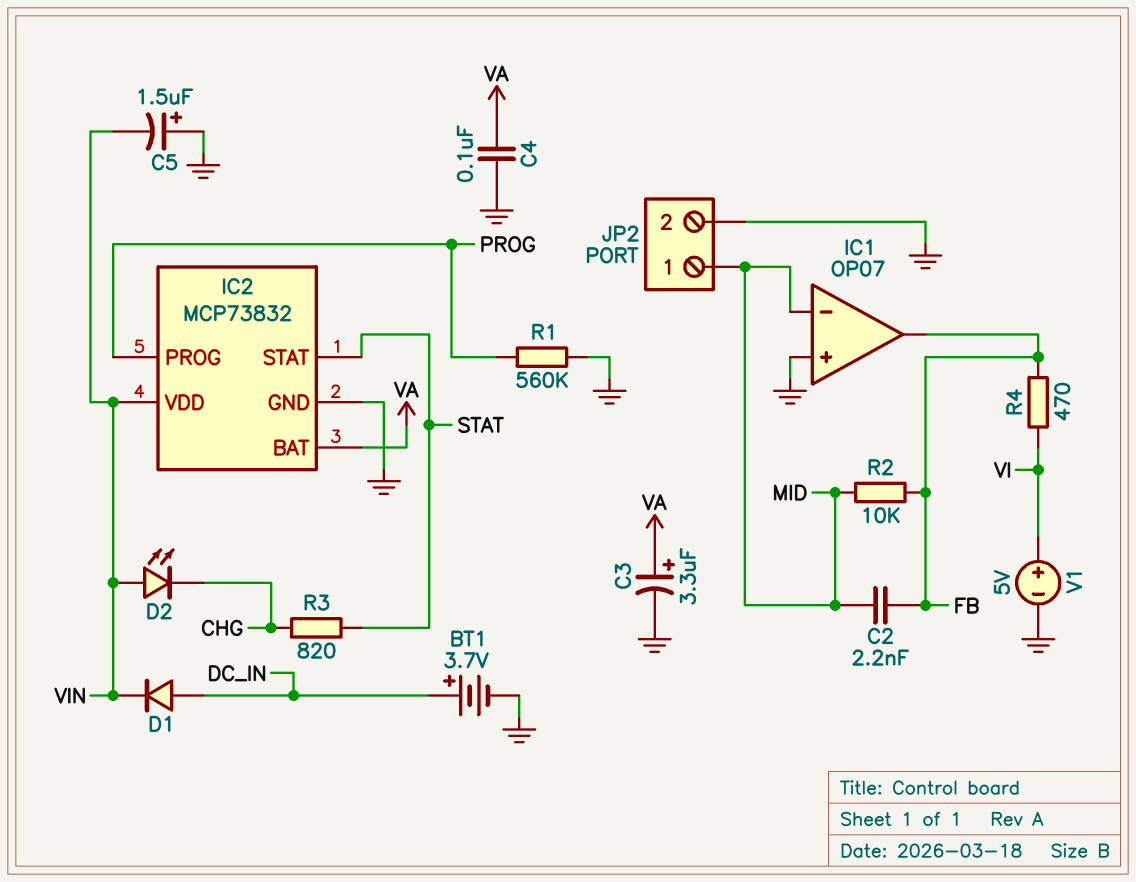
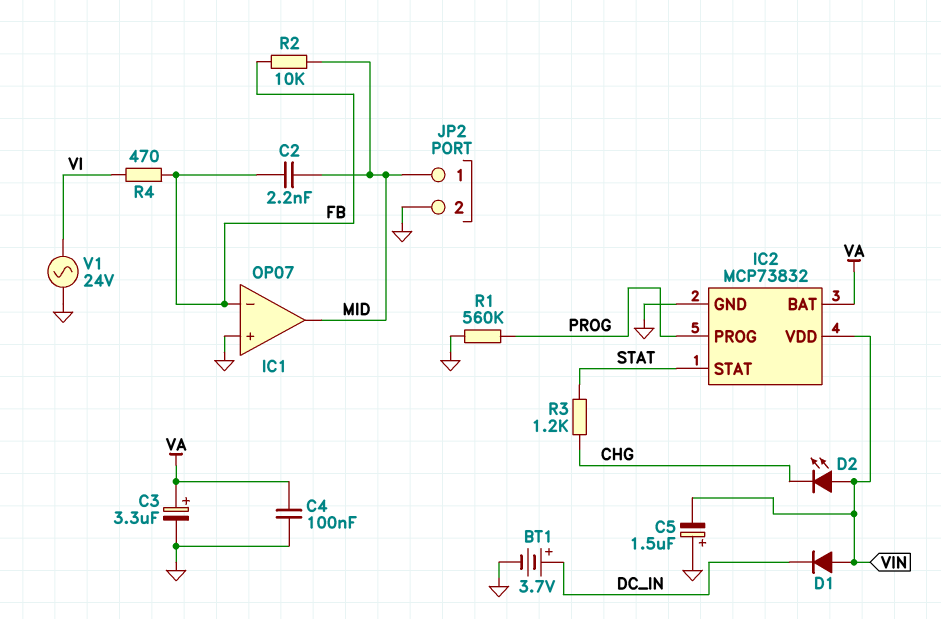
D1: diode (A DC_IN, K VIN) -> diode (A VIN, K DC_IN)
IC1 pin in-: MID -> FB
IC1 pin out: FB -> MID
R3: 820 (CHG, STAT) -> 1.2k (CHG, STAT)
V1: 5V (plus VI, minus GND) -> AC 24V (GND, VI)

